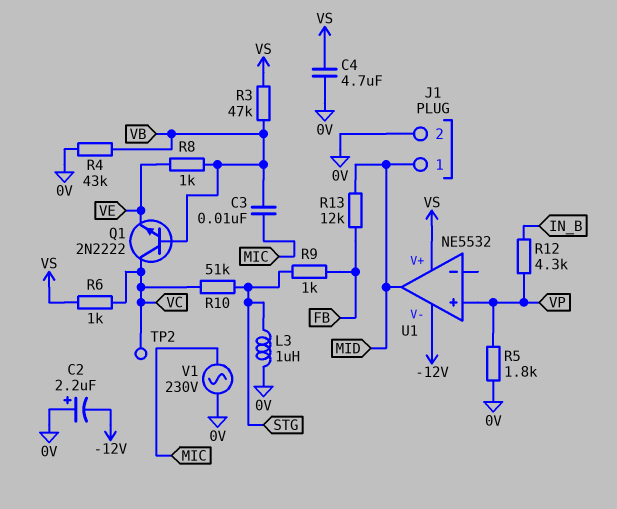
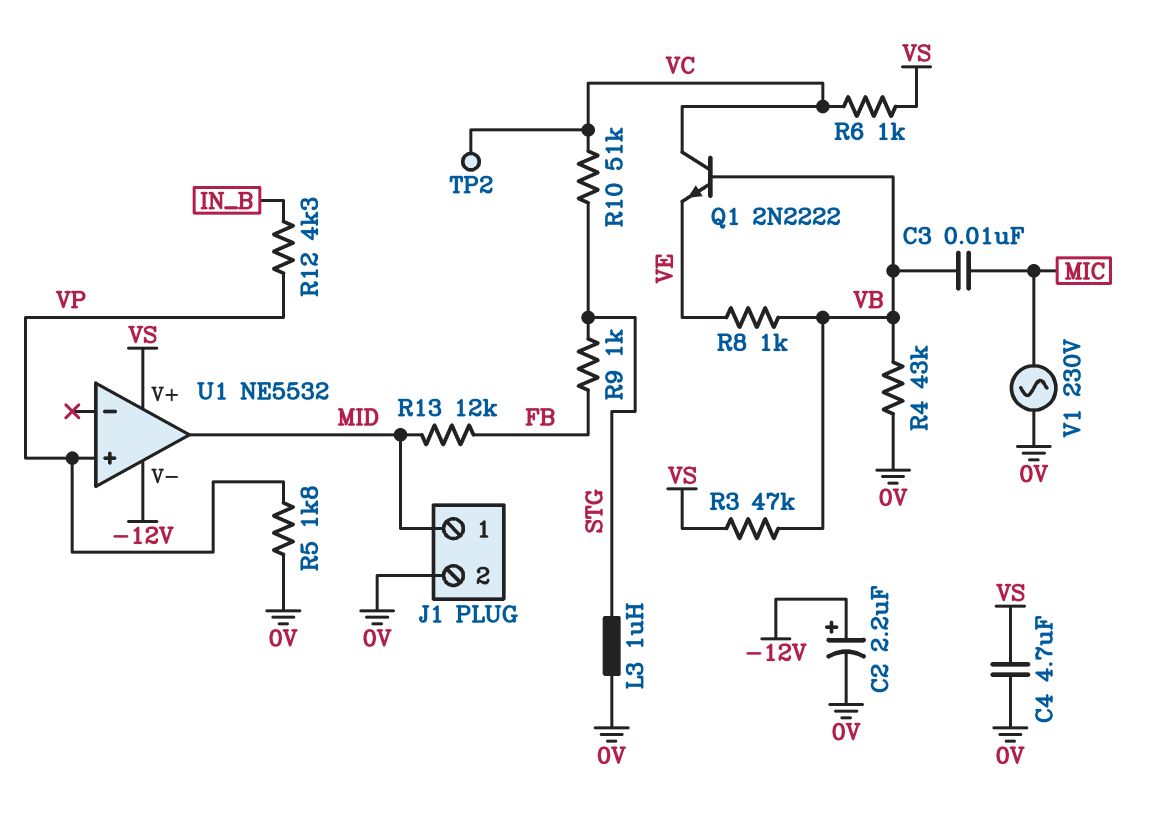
C2: 2.2uF (plus 0V, minus -12V) -> 2.2uF (plus -12V, minus 0V)

